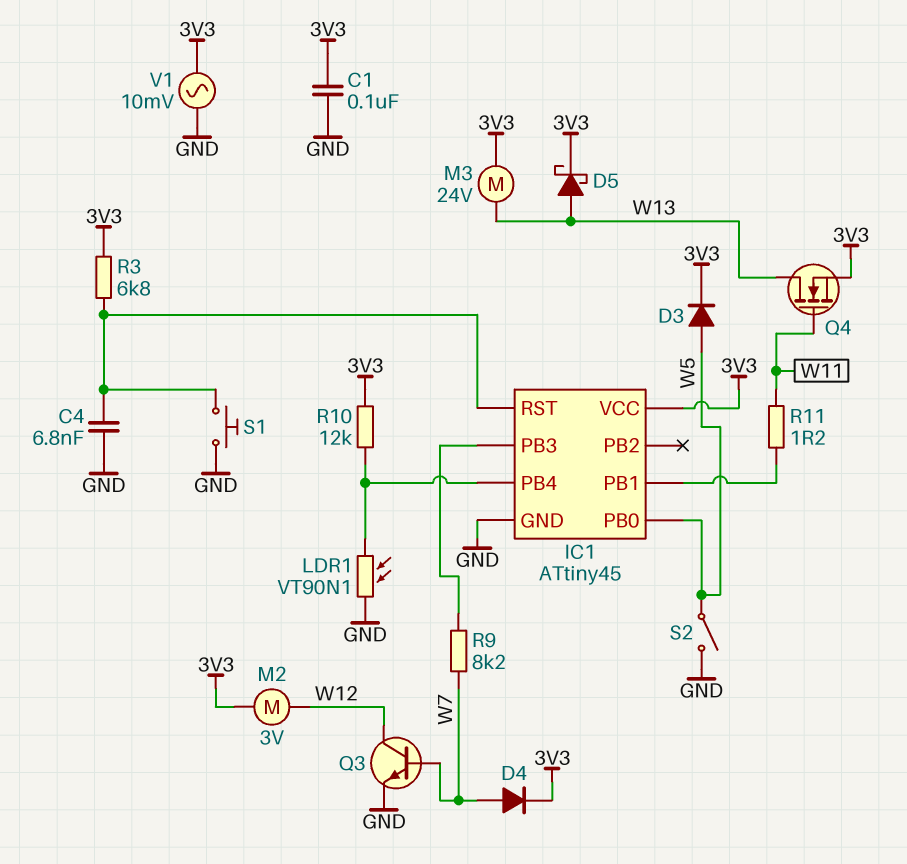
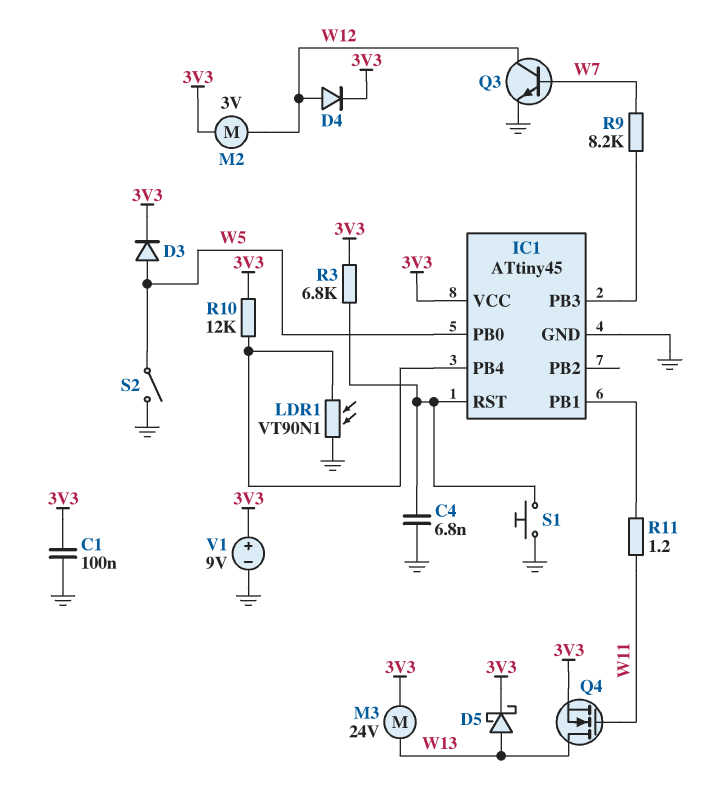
D4: diode (A W7, K 3V3) -> diode (A W12, K 3V3)
V1: AC 10mV (3V3, GND) -> 9V (plus 3V3, minus GND)

